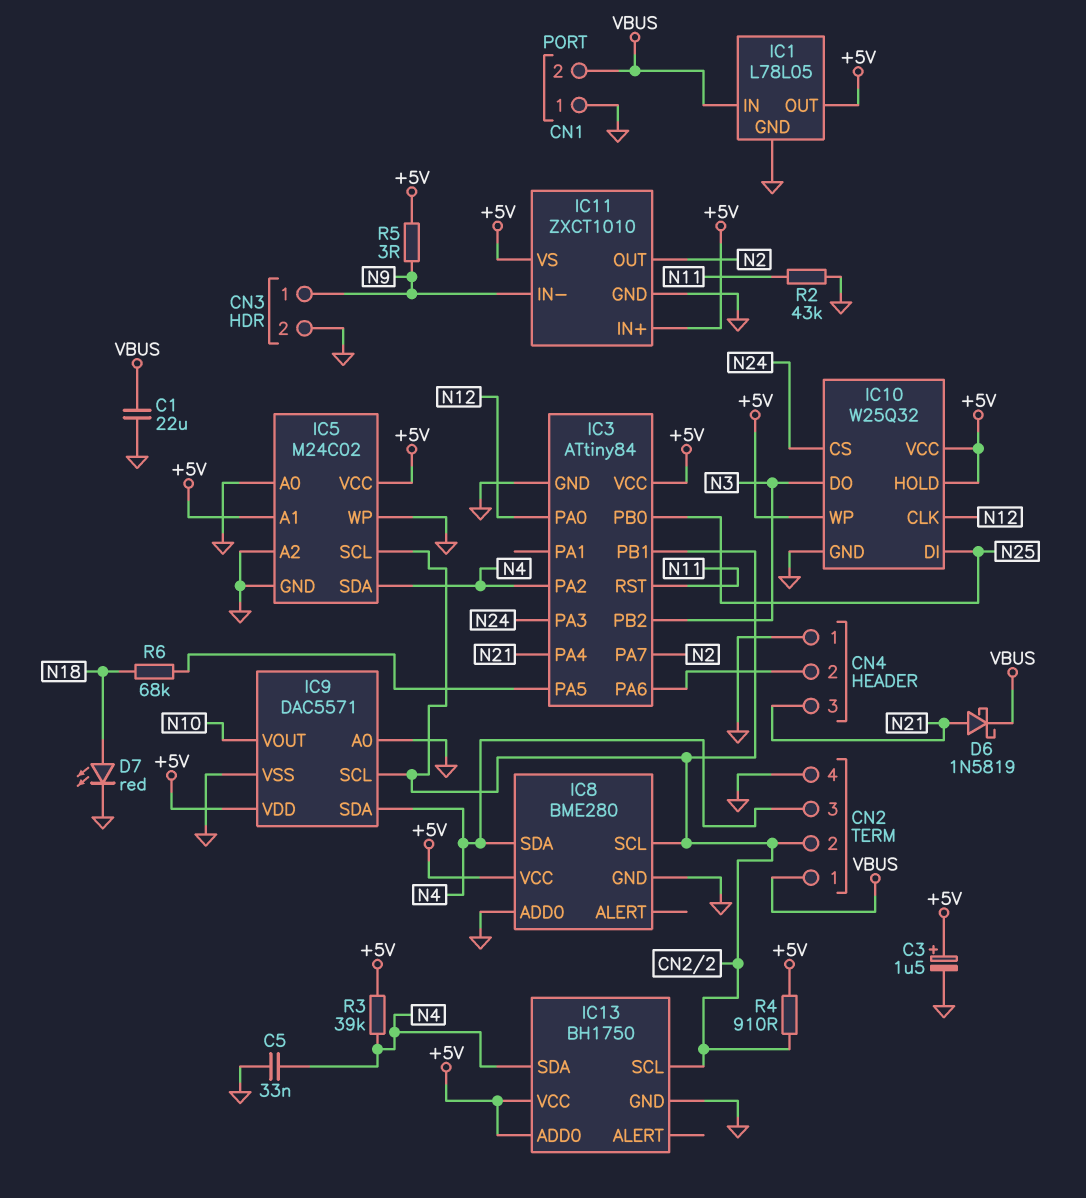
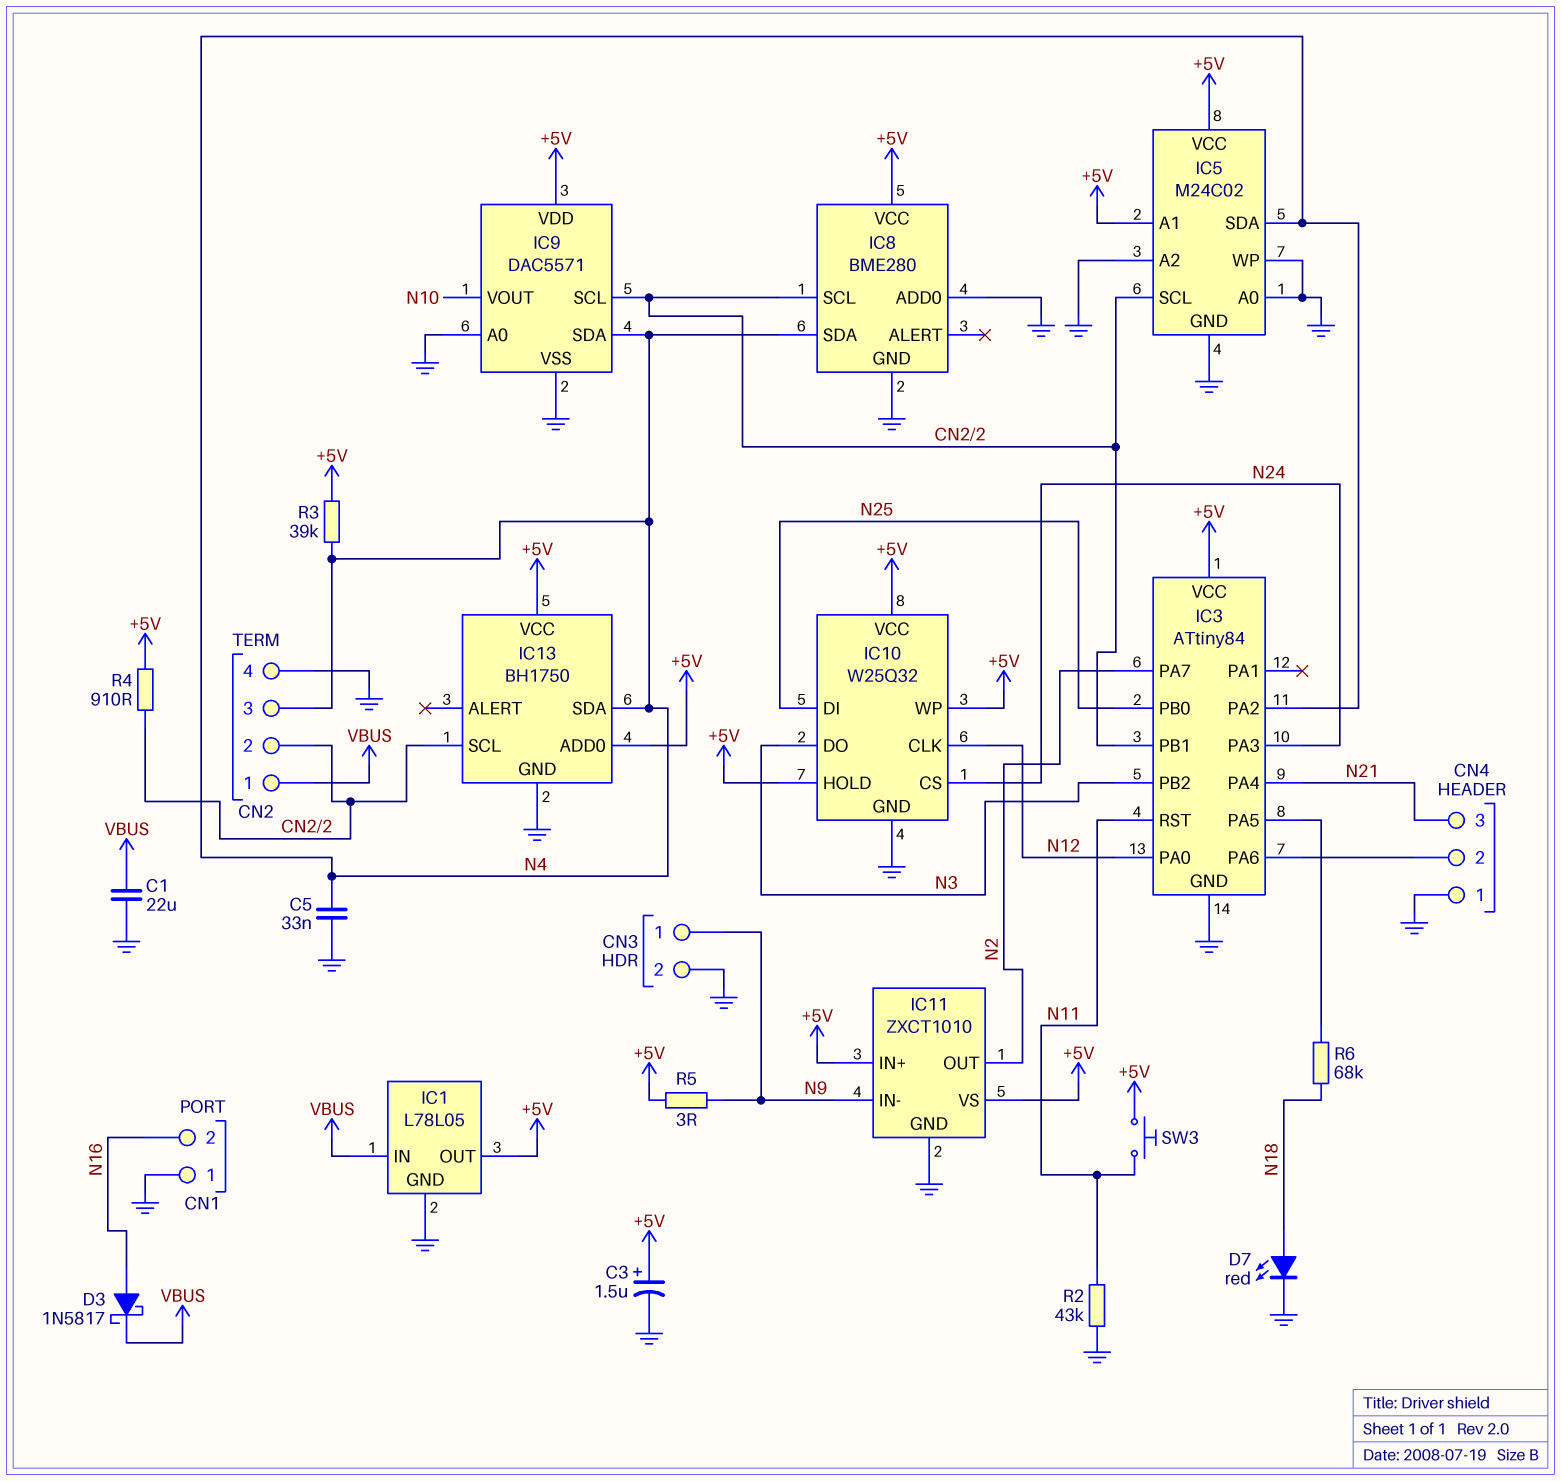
CN1 pin 2: VBUS -> N16
D3: none -> schottky 1N5817 (A N16, K VBUS)
D6: schottky 1N5819 (A N21, K VBUS) -> none
SW3: none -> button (+5V, N11)

